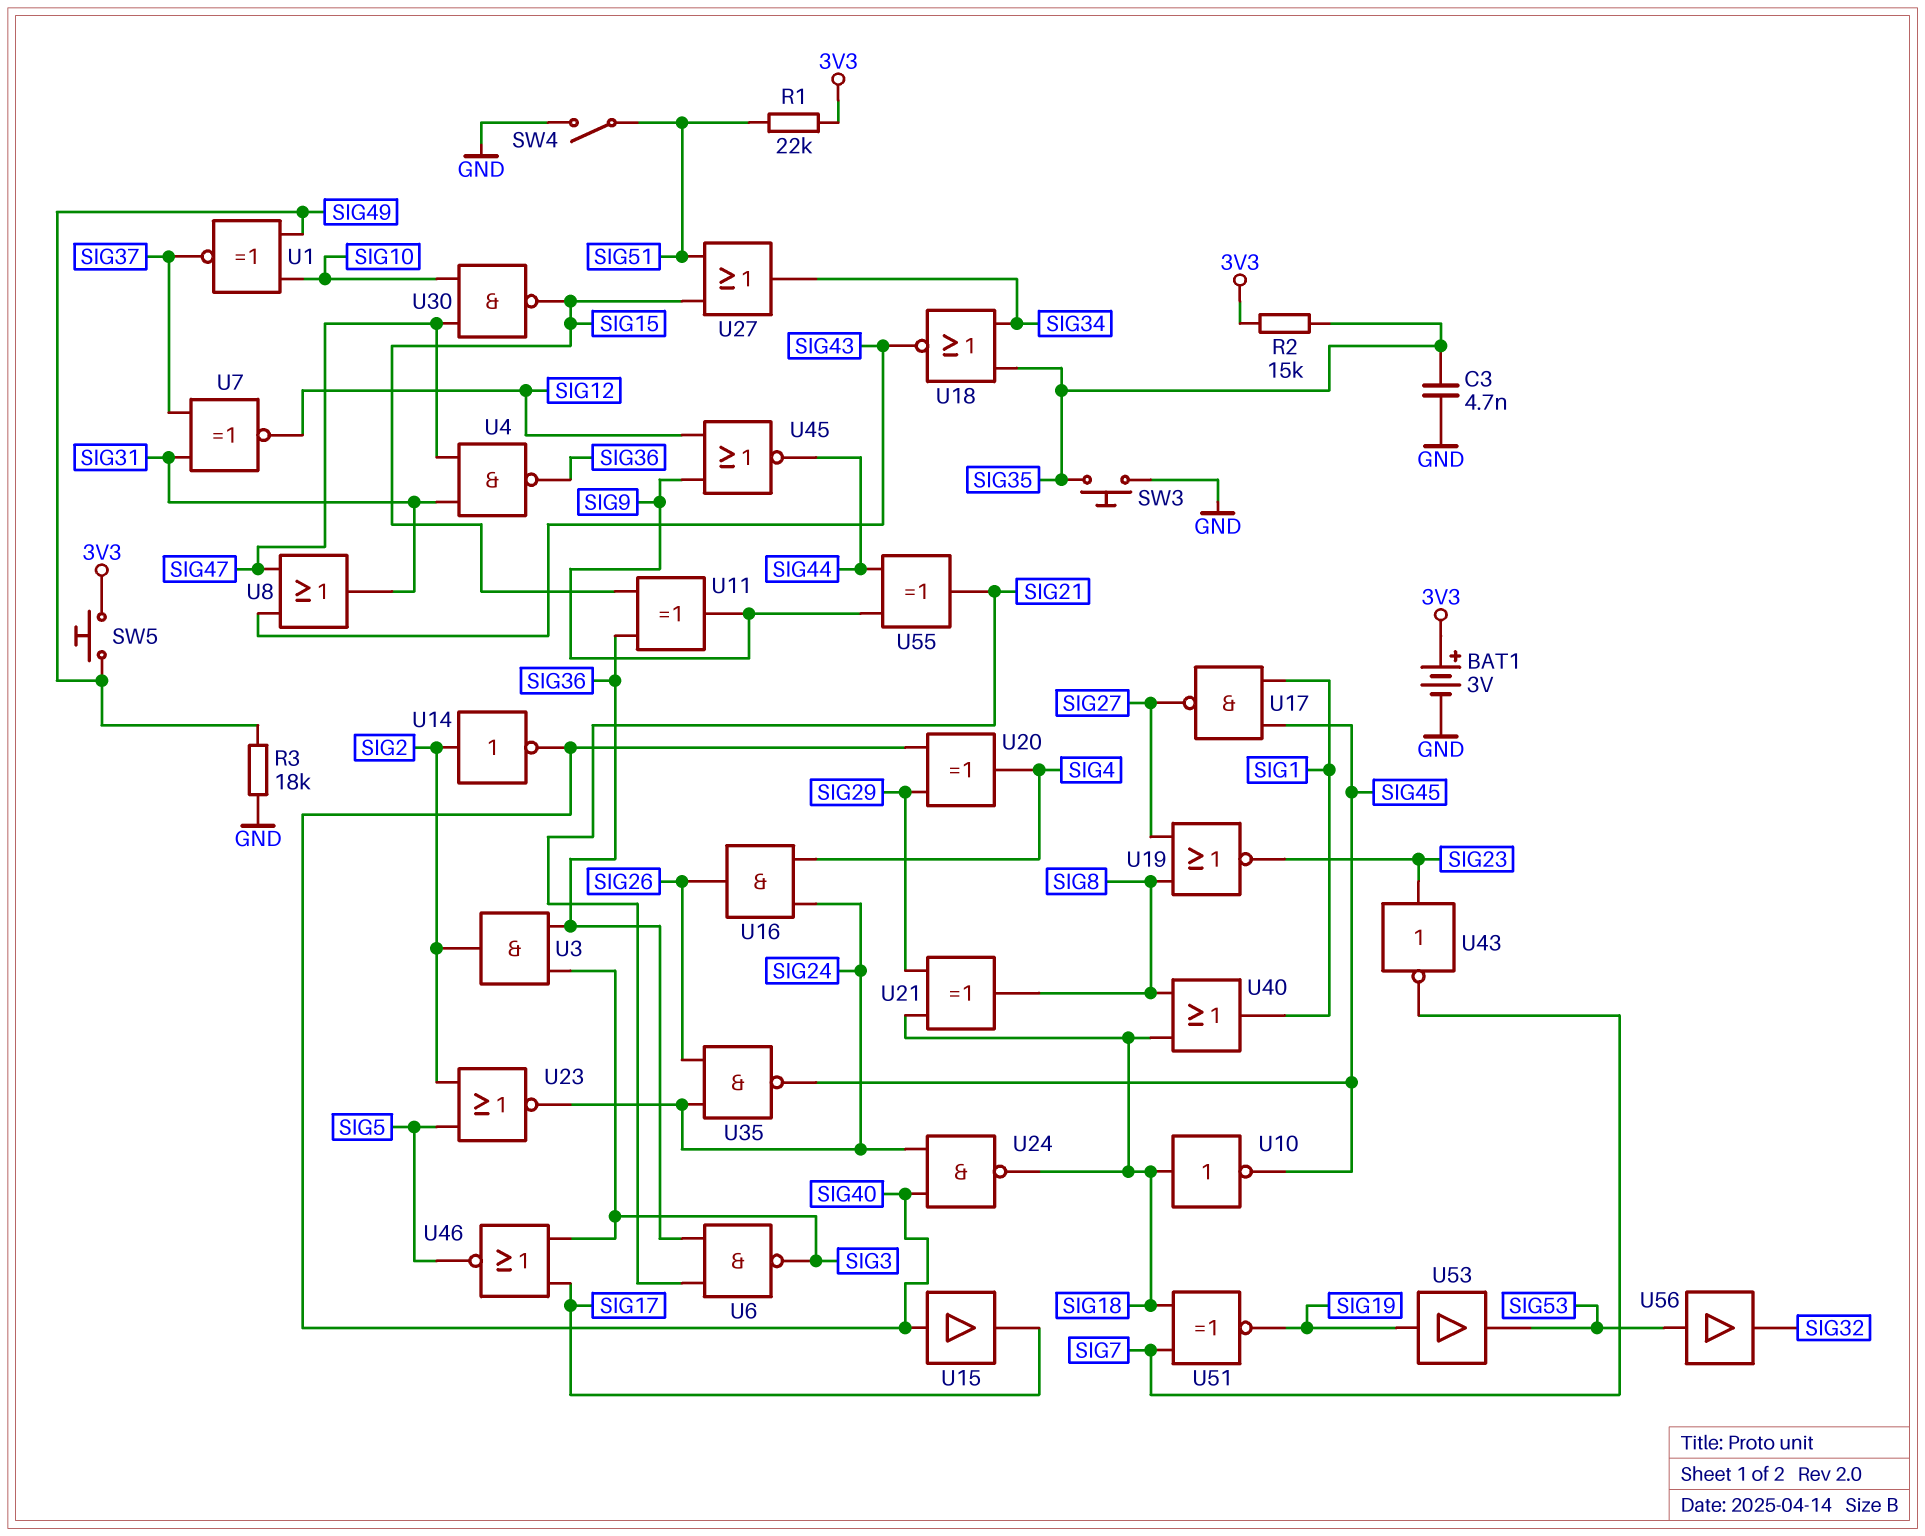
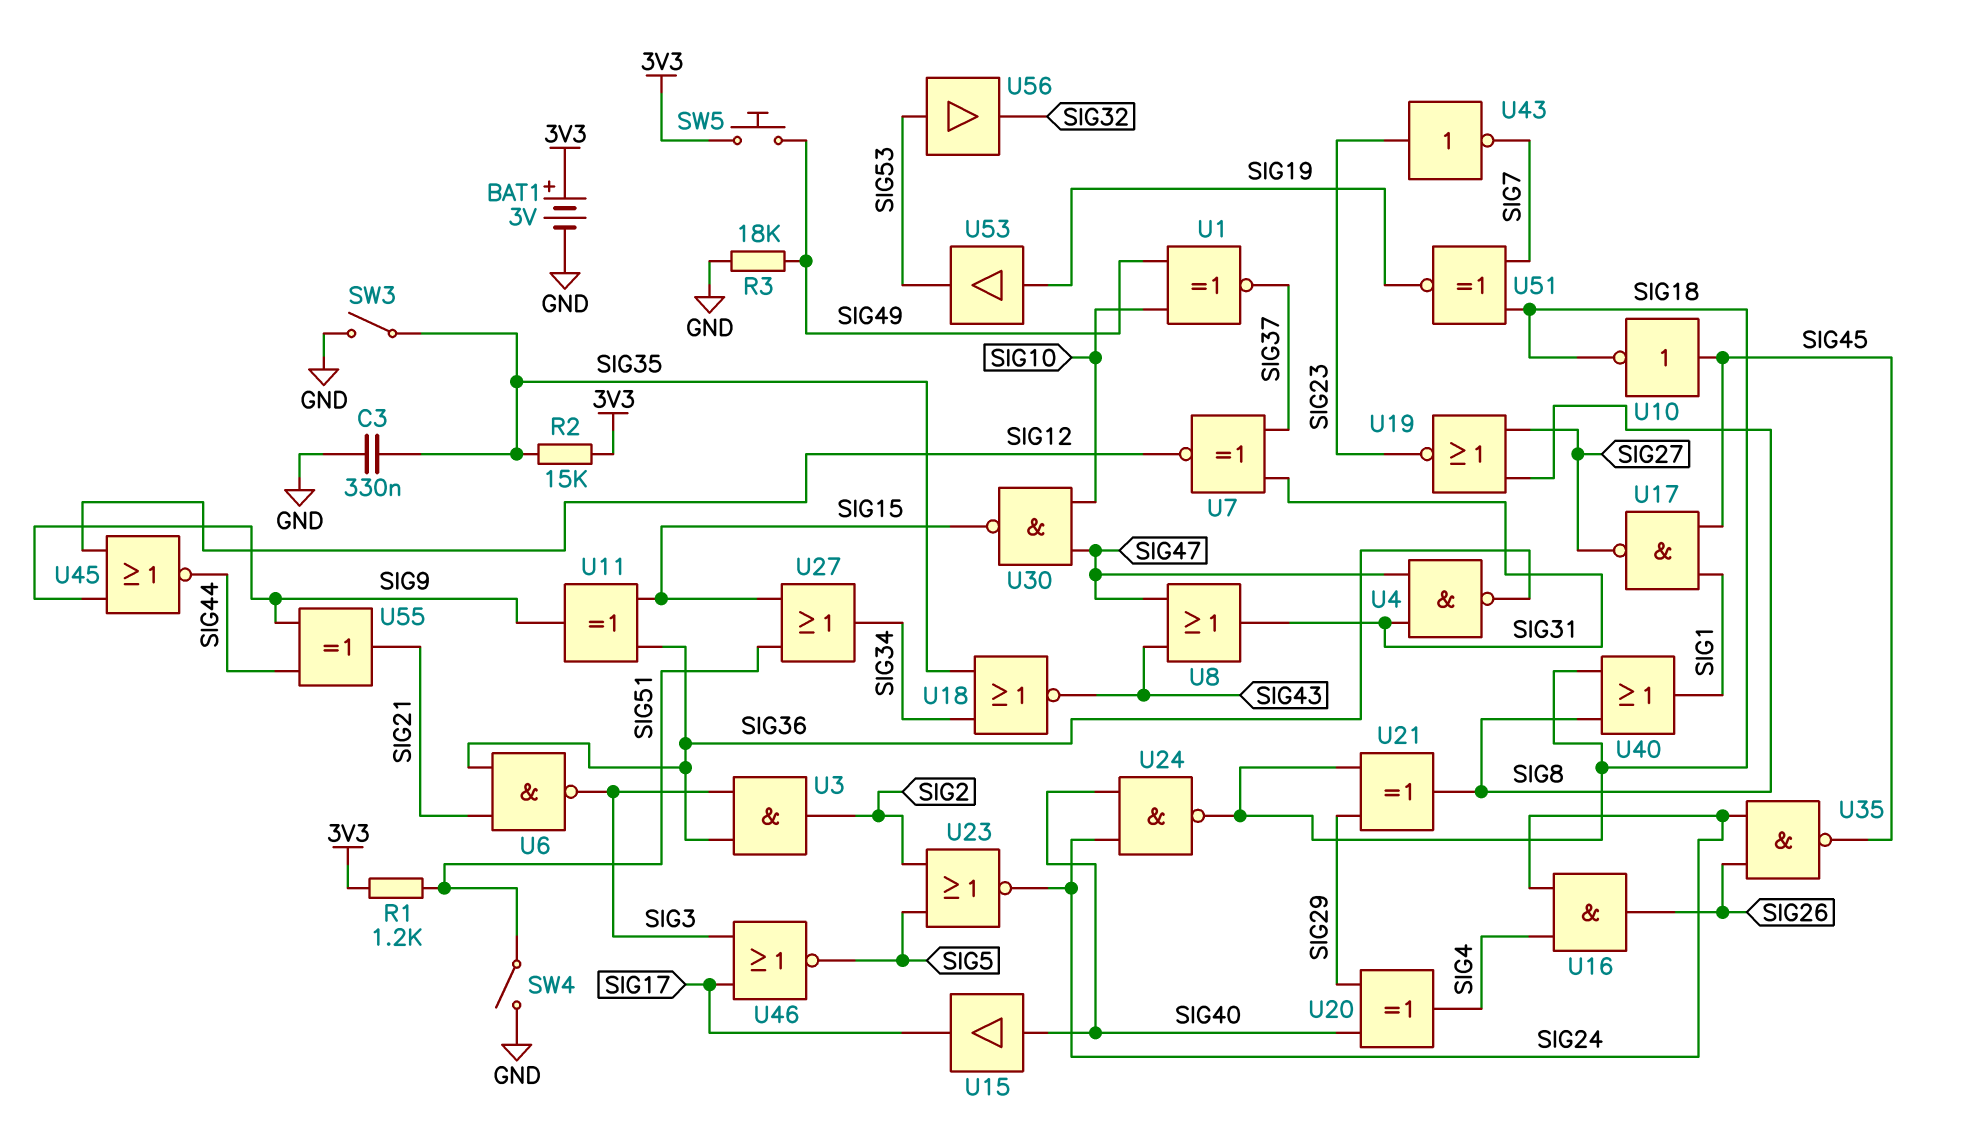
C3: 4.7nF (GND, SIG35) -> 330nF (GND, SIG35)
R1: 22k (3V3, SIG51) -> 1.2k (3V3, SIG51)
SW3: button (GND, SIG35) -> switch (GND, SIG35)
U10: NOT (in SIG18, out SIG45) -> NOT (in SIG45, out SIG18)
U14: NOT (in SIG2, out SIG40) -> none

